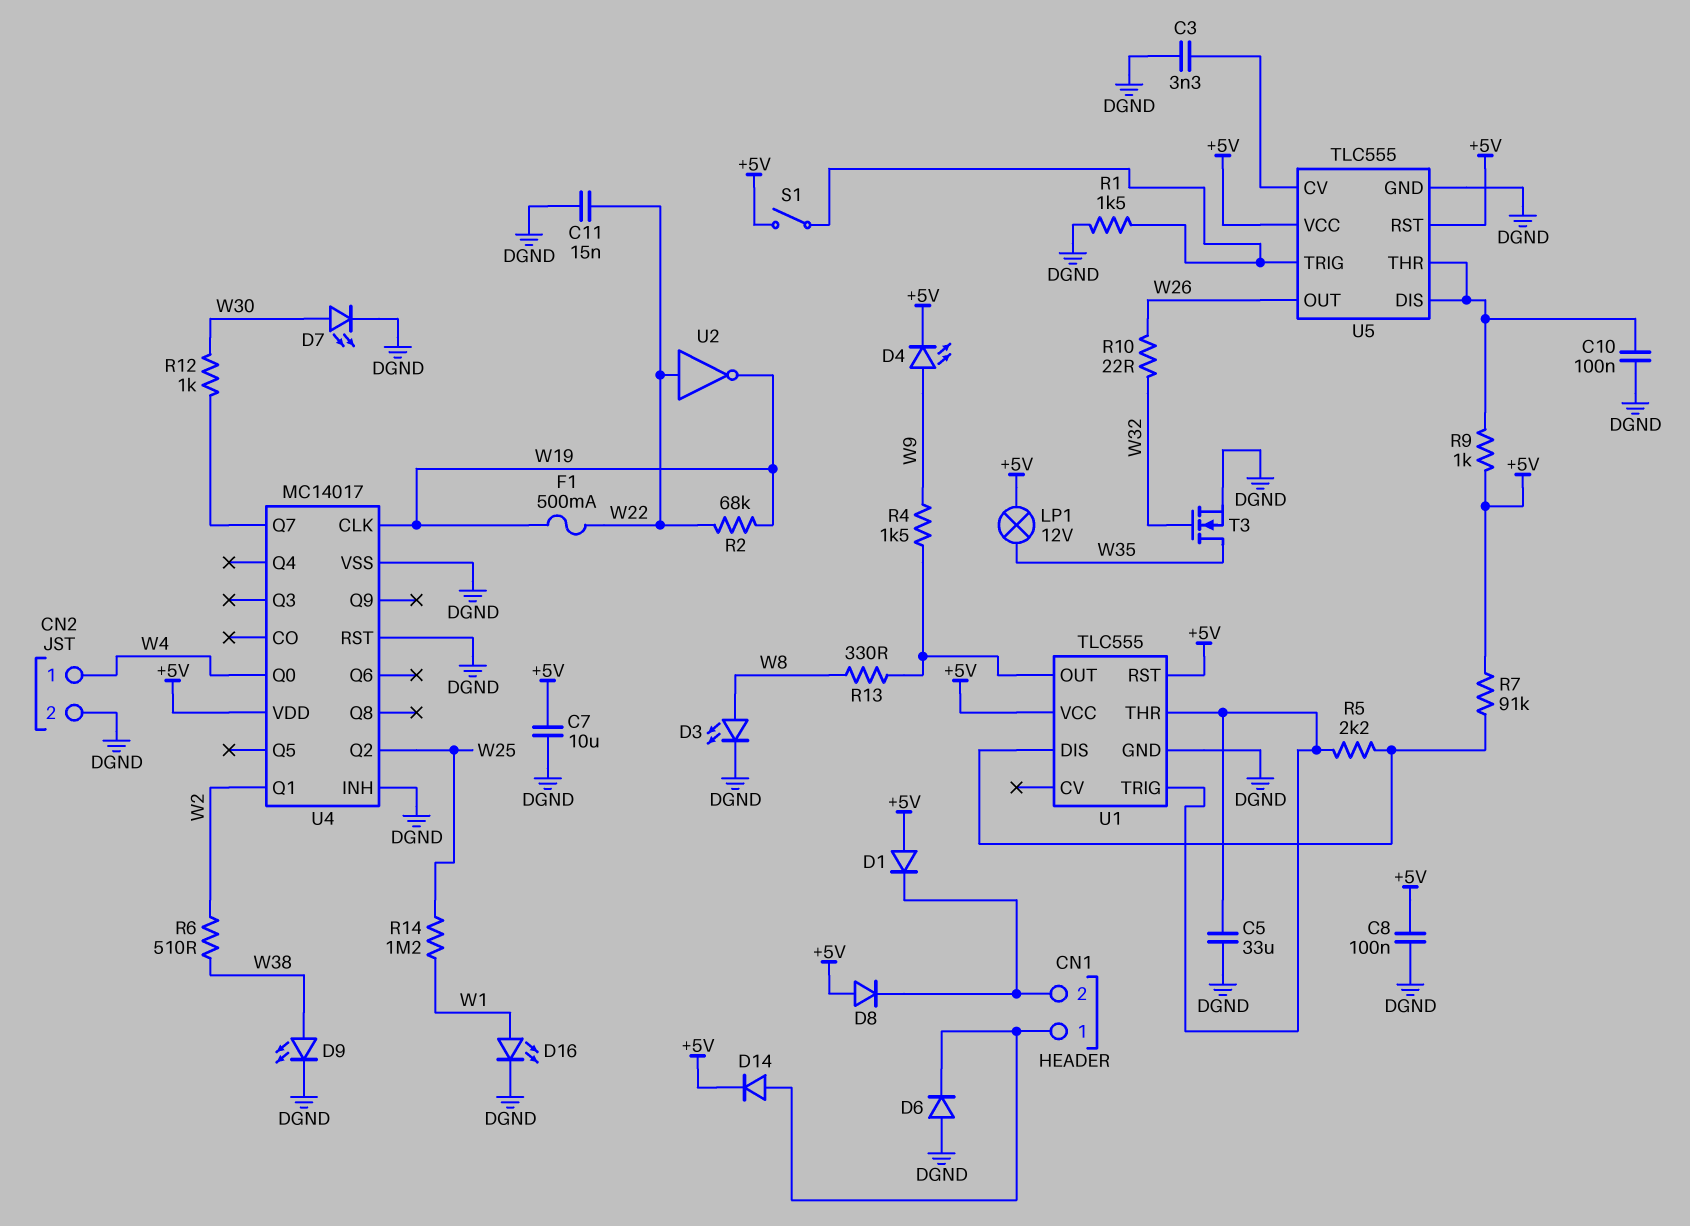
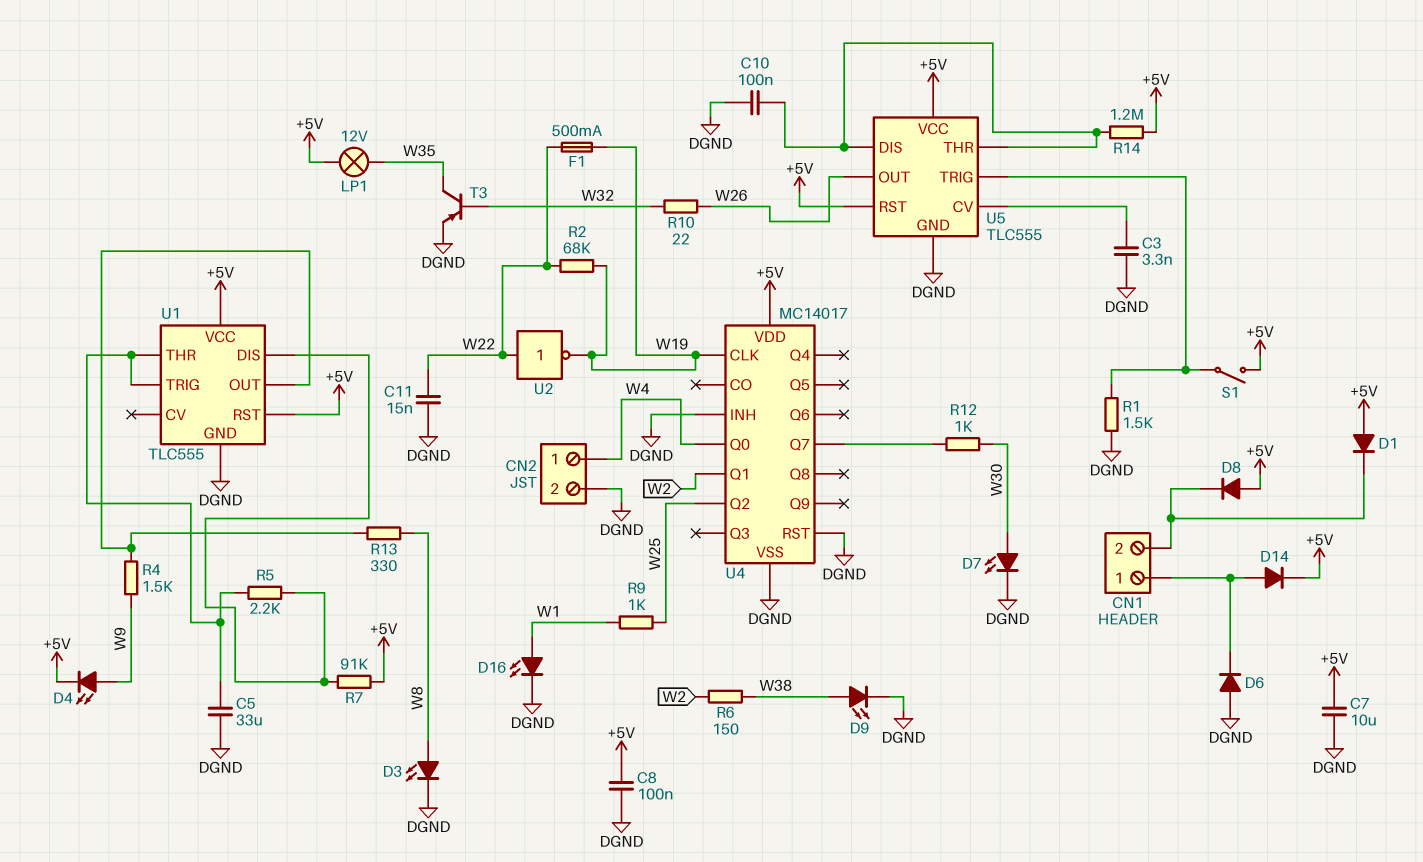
R6: 510 (W2, W38) -> 150 (W2, W38)
R9: 1k (+5V, U5/DIS) -> 1k (W1, W25)
R14: 1.2M (W1, W25) -> 1.2M (+5V, U5/DIS)
T3: NMOS (G W32, D W35, S DGND) -> PNP (B W32, C W35, E DGND)

